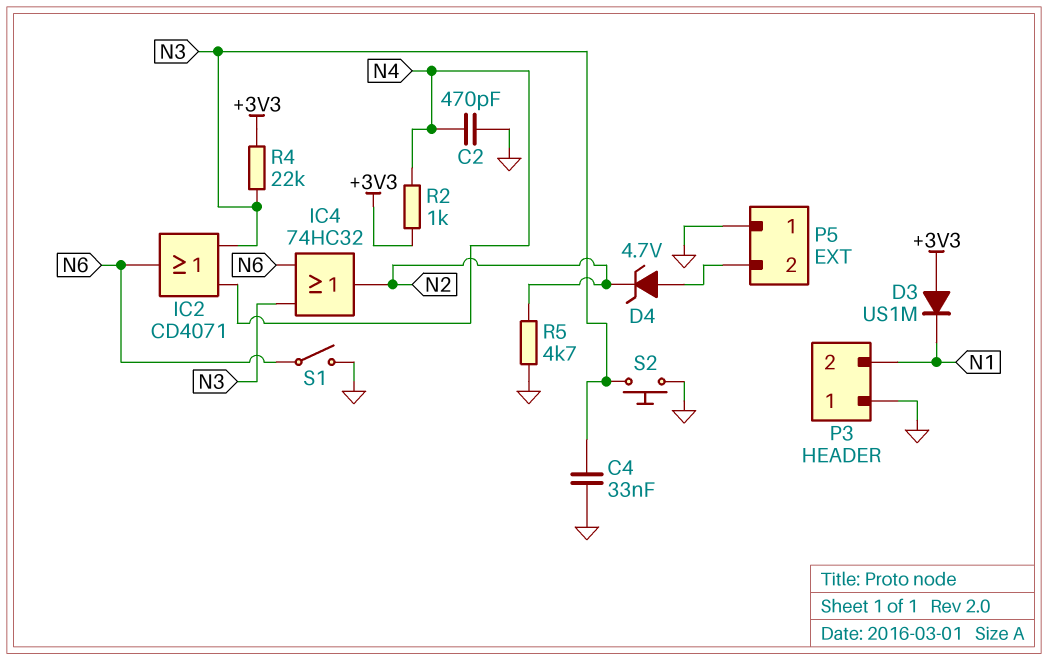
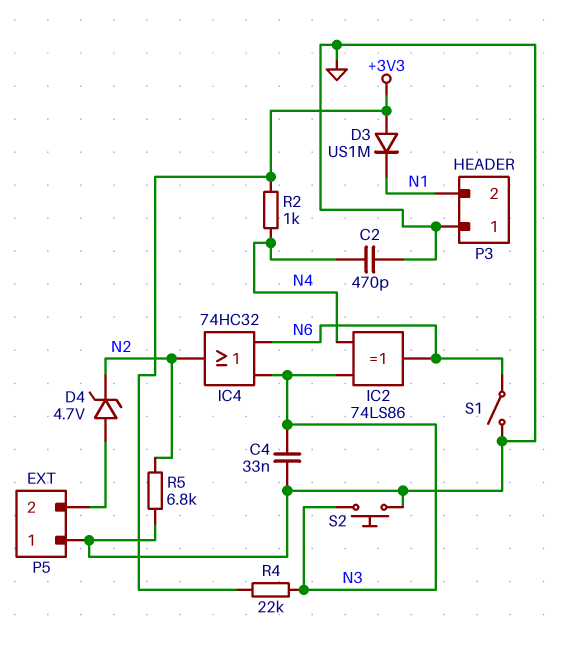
IC2: OR CD4071 (in N3, in N4, out N6) -> XOR 74LS86 (in N3, in N4, out N6)
R5: 4.7k (GND, N2) -> 6.8k (GND, N2)

